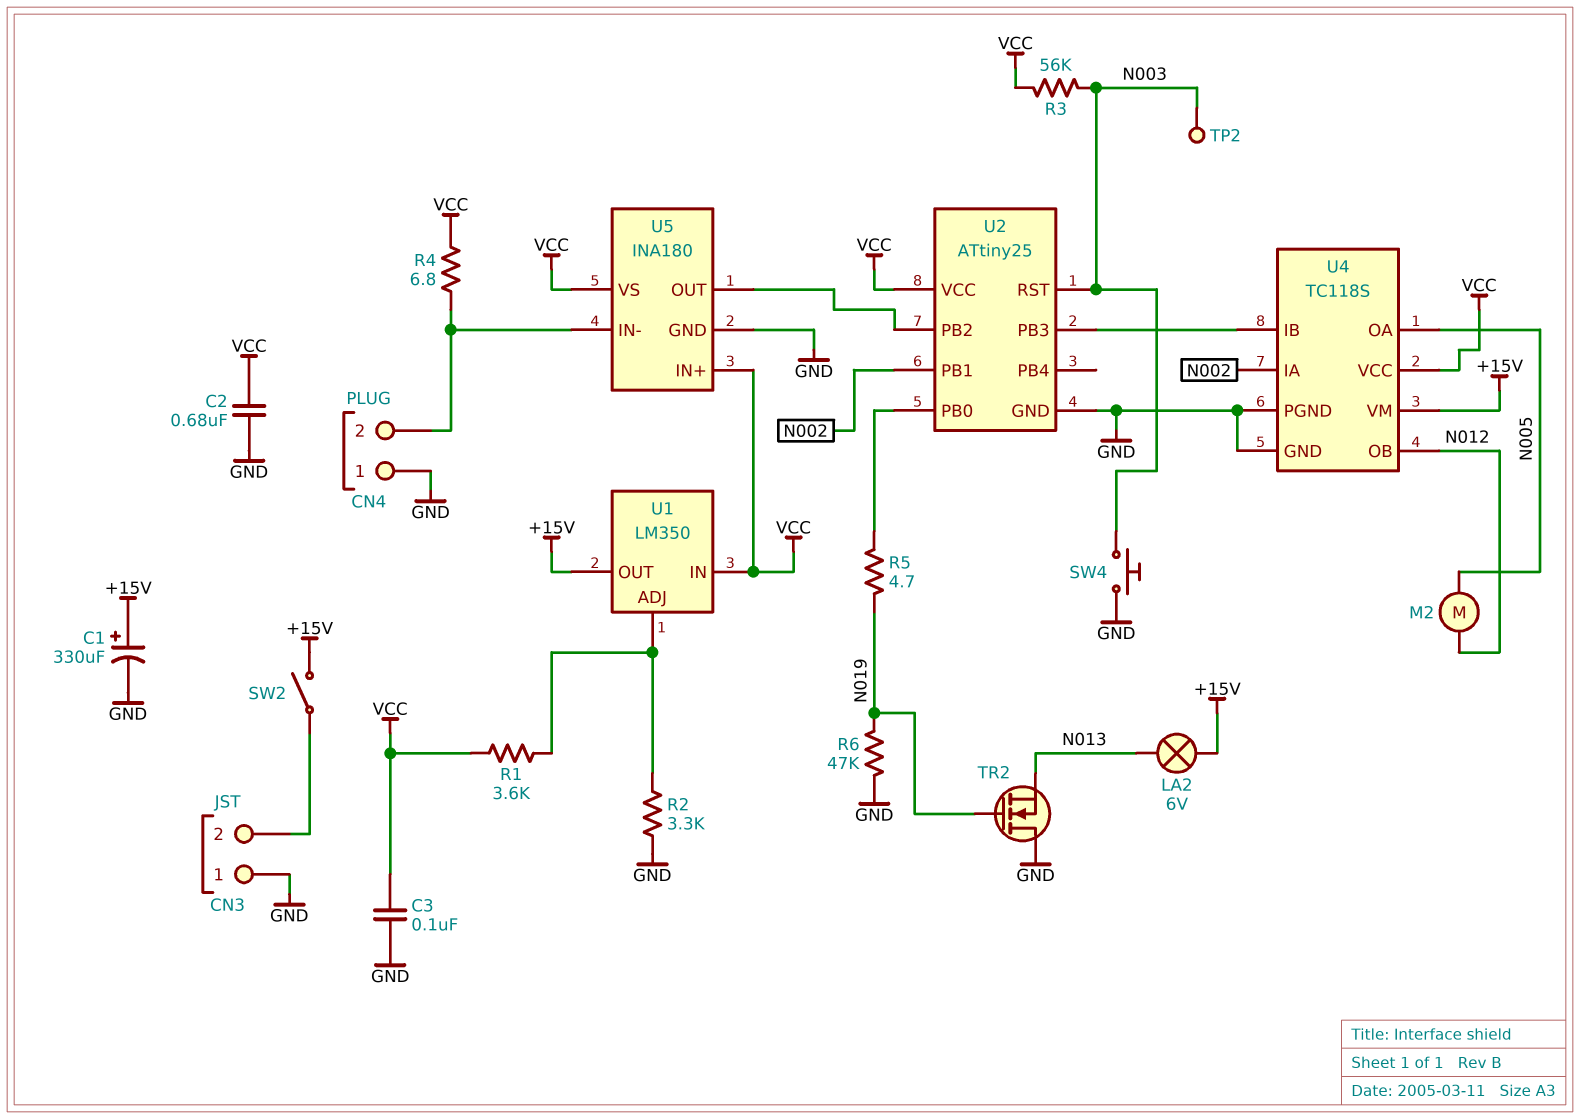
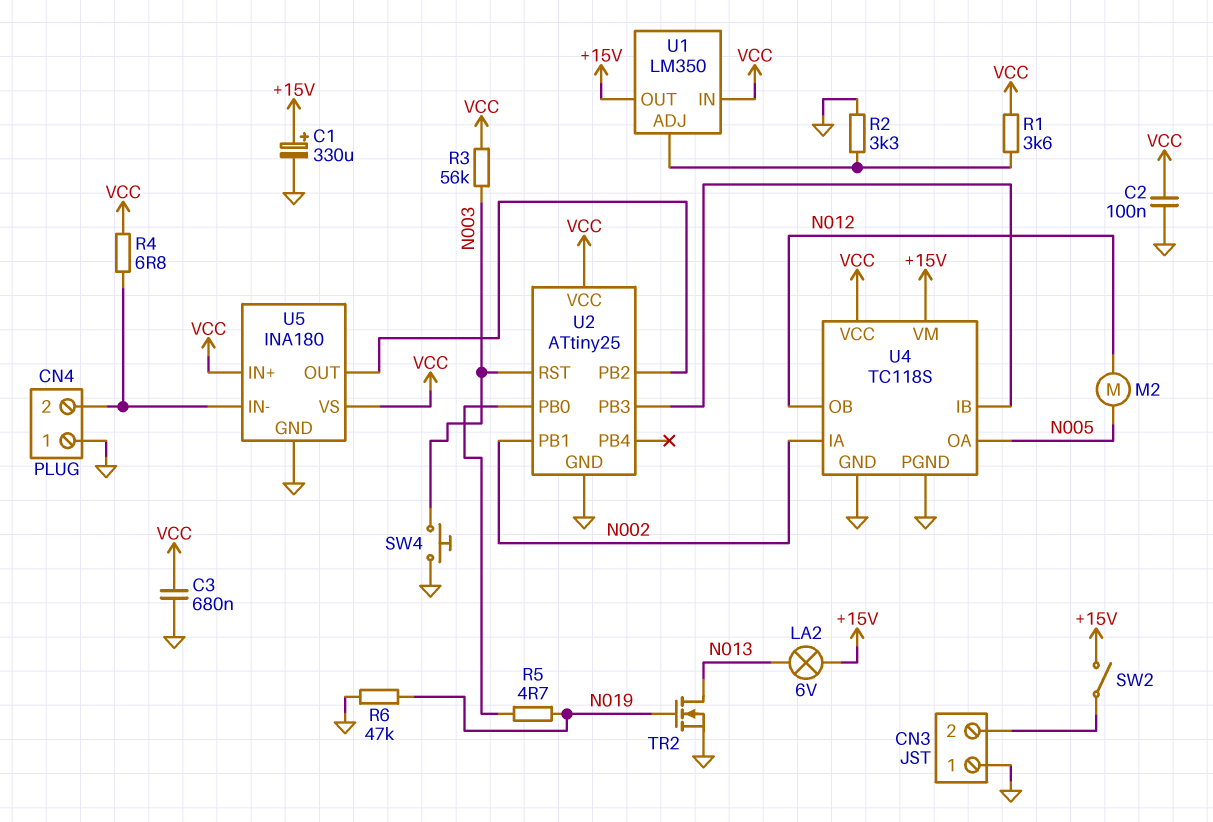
C2: 680nF (GND, VCC) -> 100nF (GND, VCC)
C3: 100nF (GND, VCC) -> 680nF (GND, VCC)
TP2: test point (N003) -> none
TR2: NMOS (G N019, D GND, S N013) -> NMOS (G N019, D N013, S GND)

